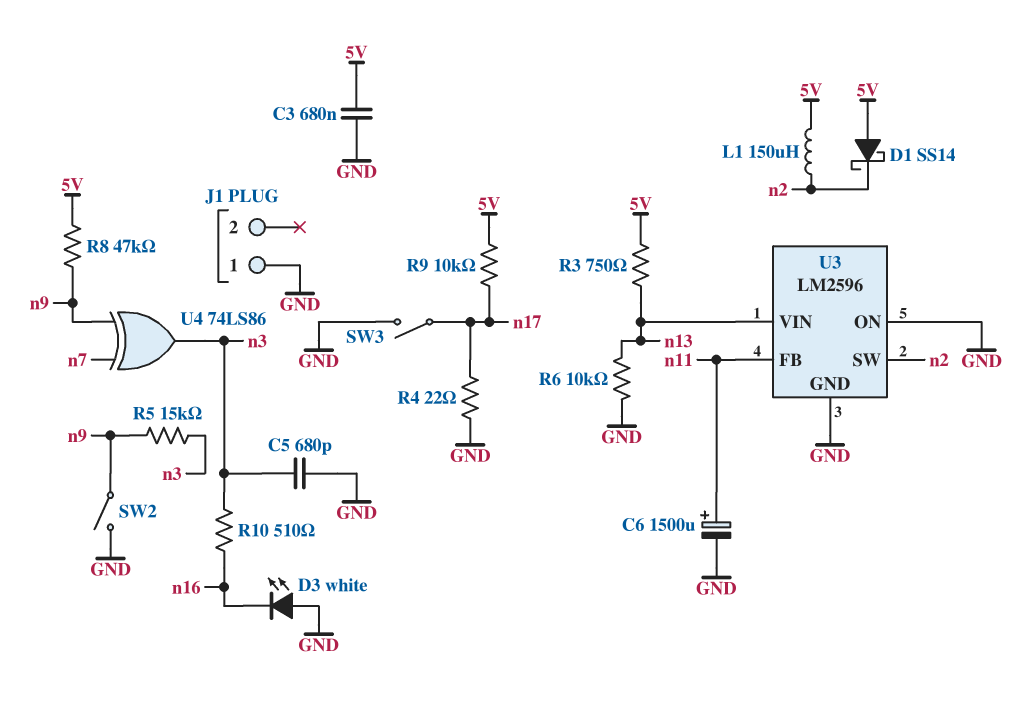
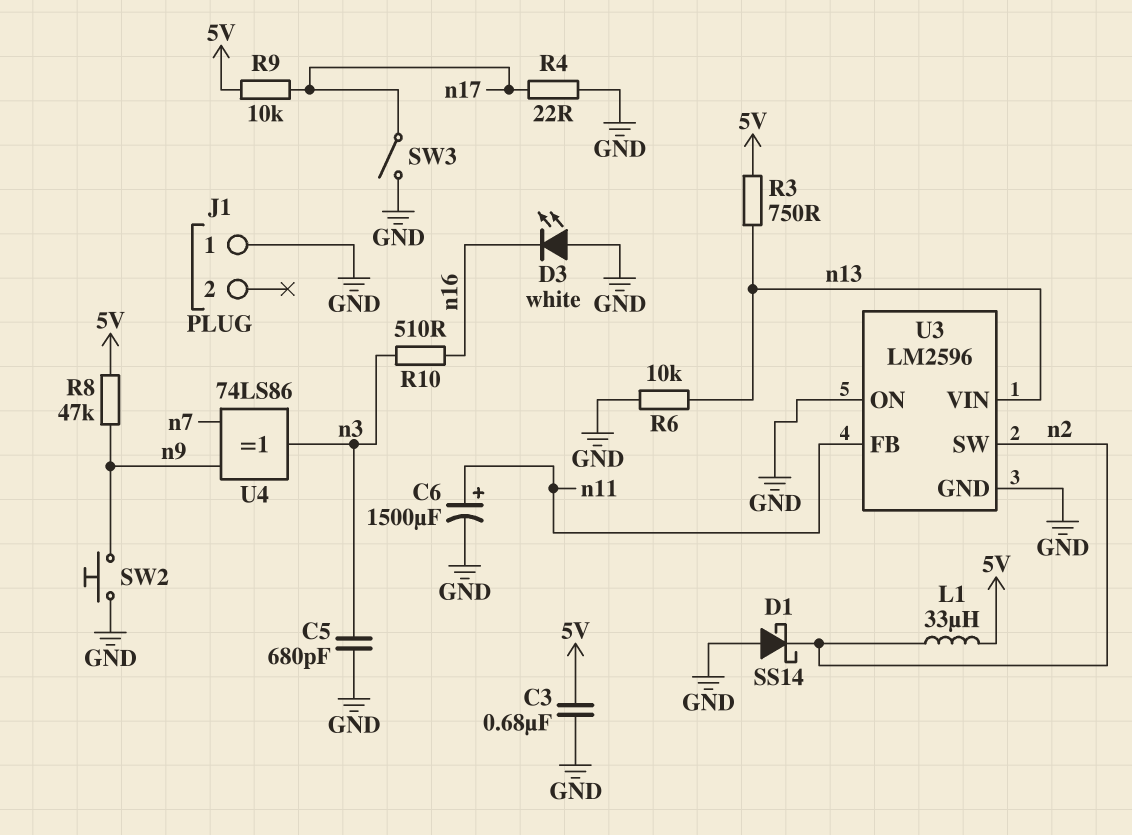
D1: schottky SS14 (A 5V, K n2) -> schottky SS14 (A GND, K n2)
L1: 150uH (5V, n2) -> 33uH (5V, n2)
R5: 15k (n3, n9) -> none
SW2: switch (GND, n9) -> button (GND, n9)

